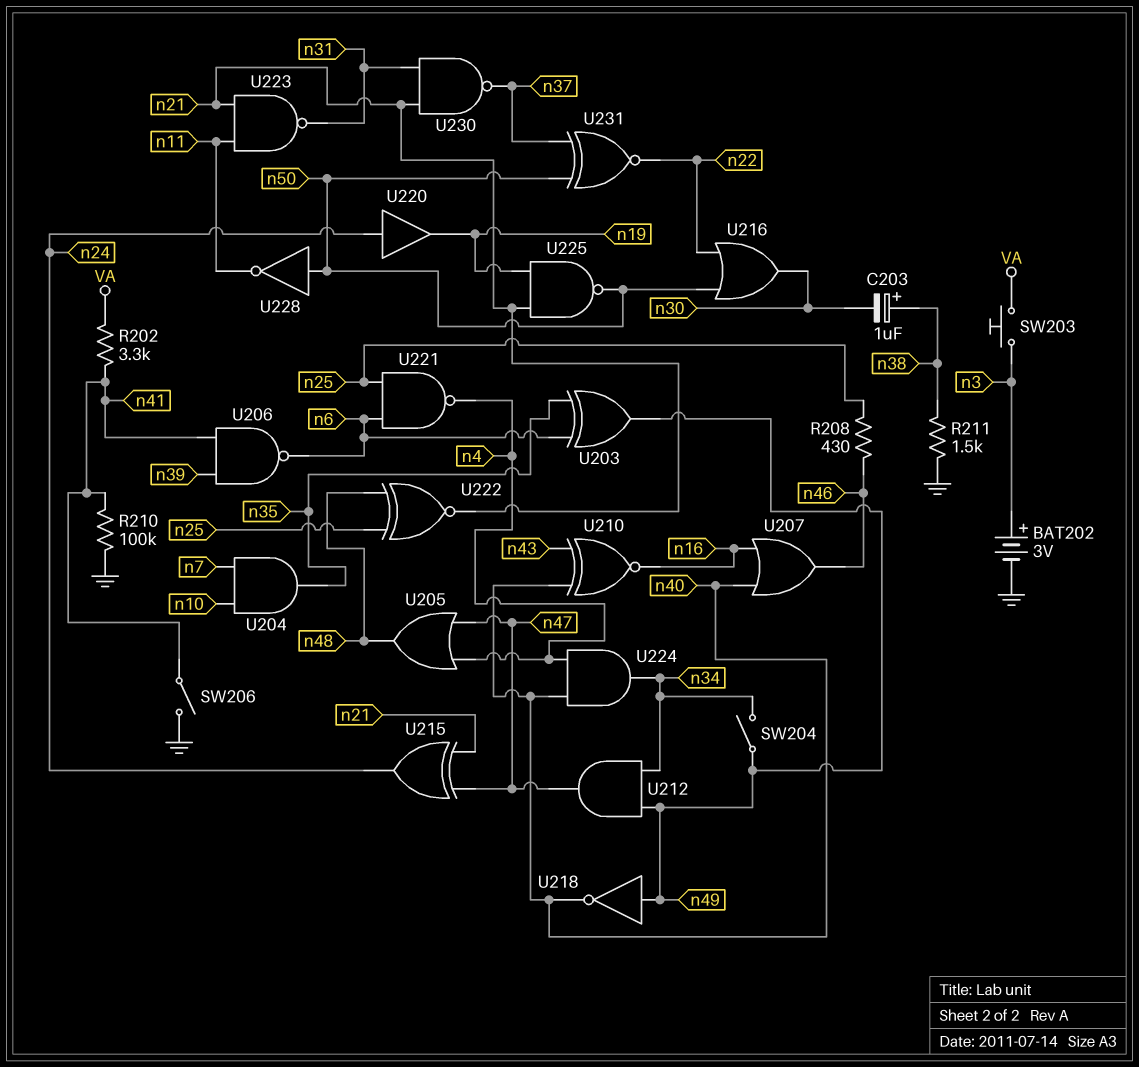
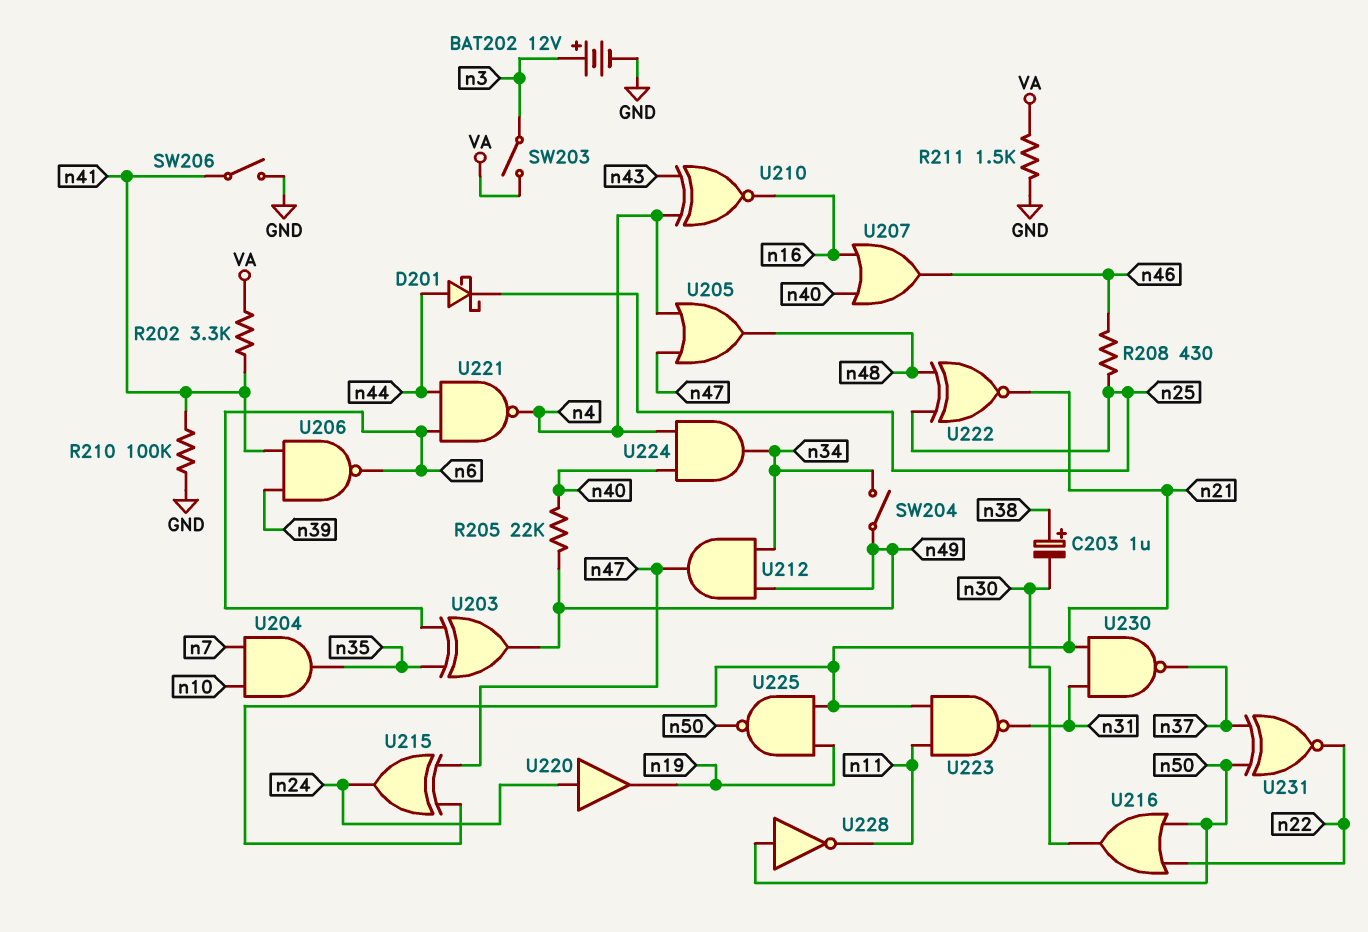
BAT202: 3V (plus n3, minus GND) -> 12V (plus n3, minus GND)
D201: none -> schottky (A n44, K n25)
R205: none -> 22k (n40, n49)
R211: 1.5k (GND, n38) -> 1.5k (GND, VA)
SW203: button (VA, n3) -> switch (VA, n3)
U210: XNOR (in n40, in n43, out n16) -> XNOR (in n4, in n43, out n16)
U218: NOT (in n49, out n40) -> none
U221: NAND (in n6, in n25, out n4) -> NAND (in n6, in n44, out n4)

